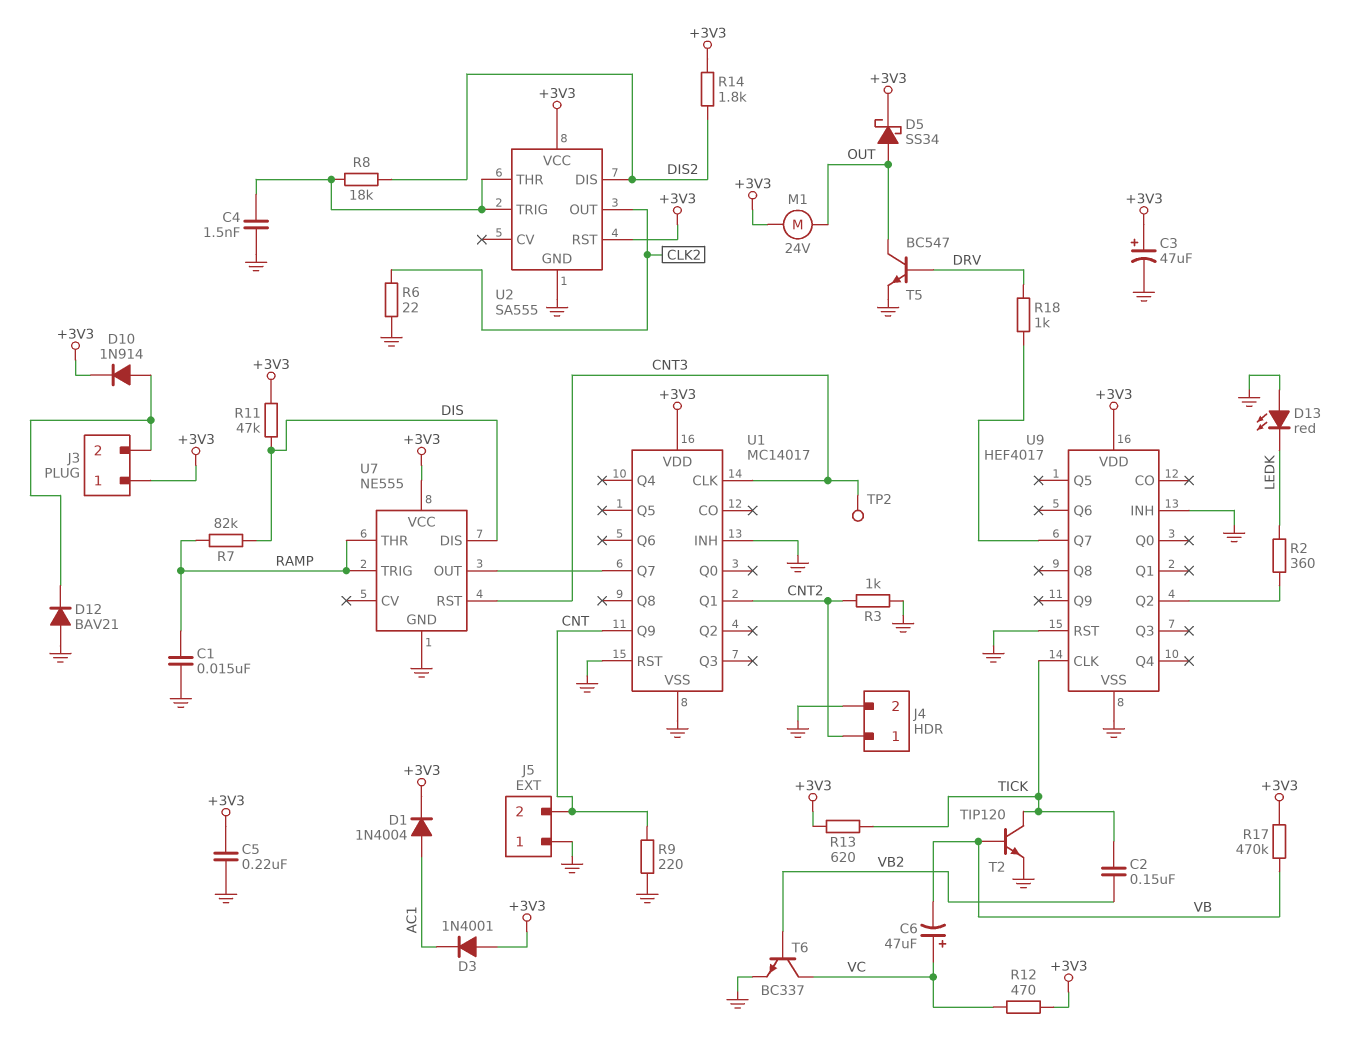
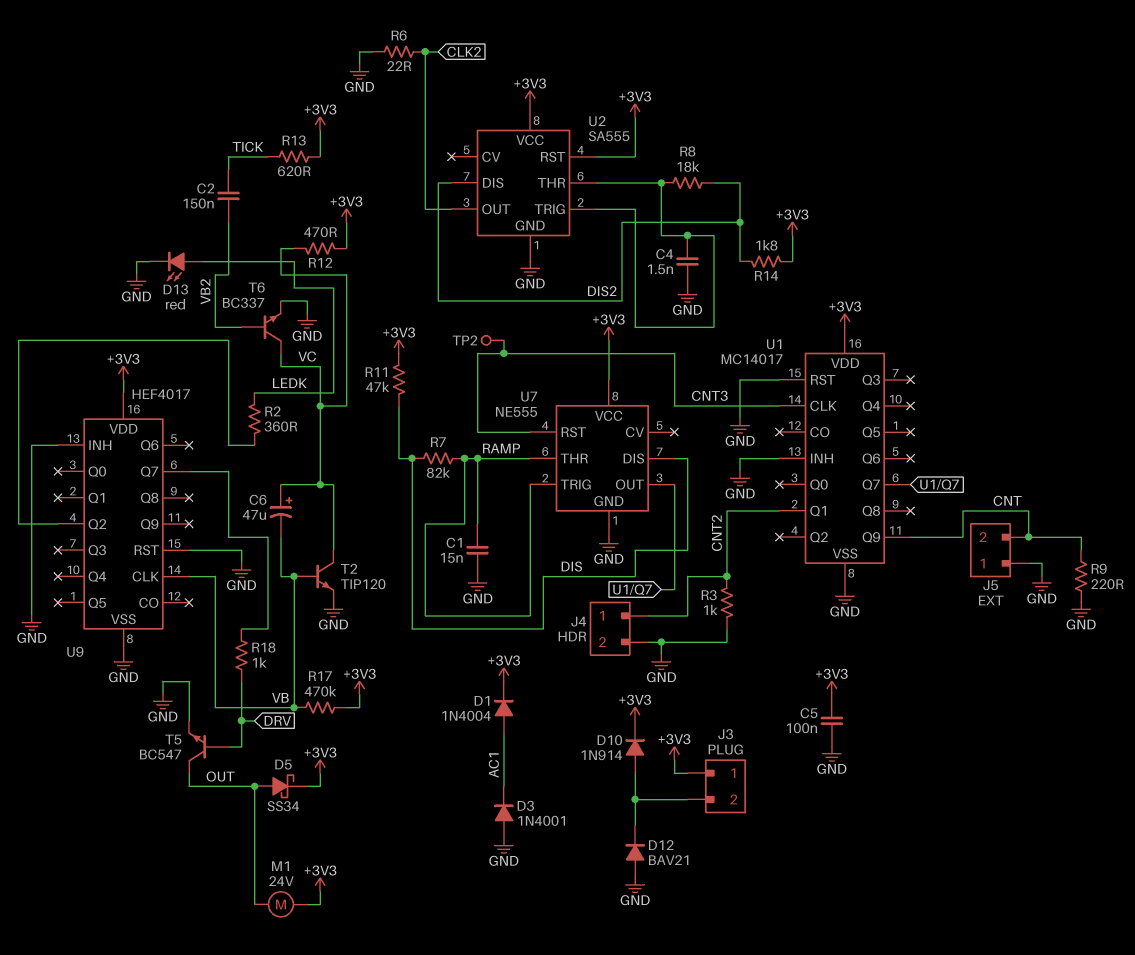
C3: 47uF (plus +3V3, minus GND) -> none
C5: 220nF (+3V3, GND) -> 100nF (+3V3, GND)
D3: diode 1N4001 (A +3V3, K AC1) -> diode 1N4001 (A GND, K AC1)
D13: LED red (A GND, K LEDK) -> LED red (A LEDK, K GND)
T2: NPN TIP120 (B VB, C TICK, E GND) -> NPN TIP120 (B VB, C VC, E GND)
U9 pin CLK: TICK -> VB

